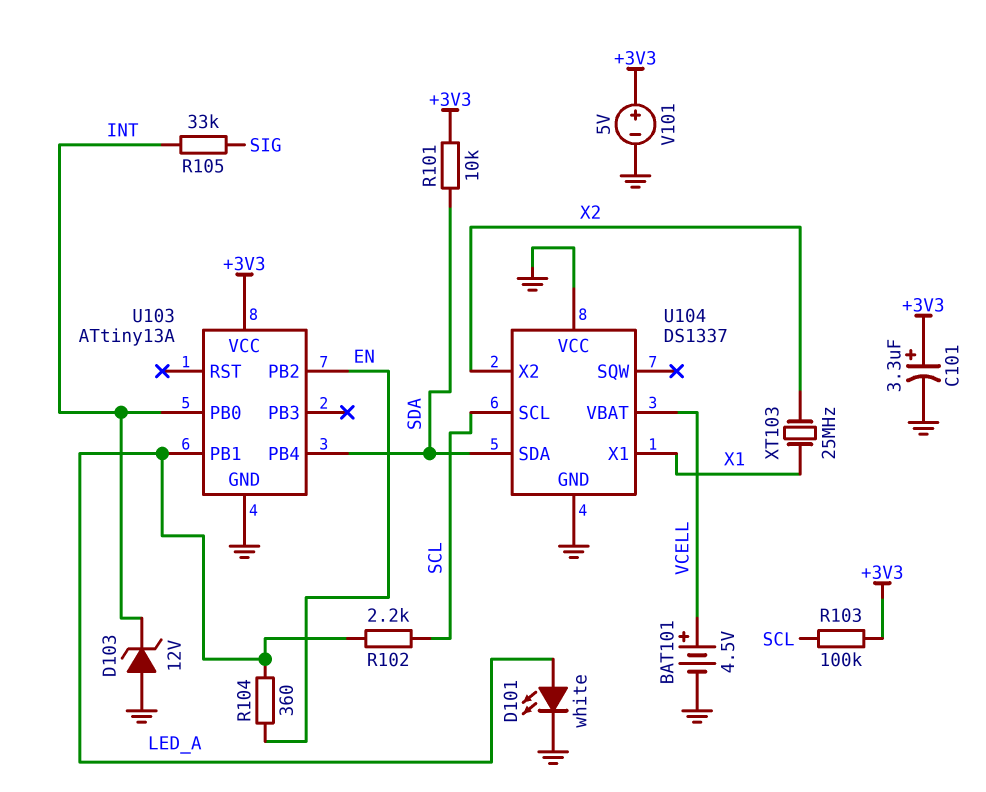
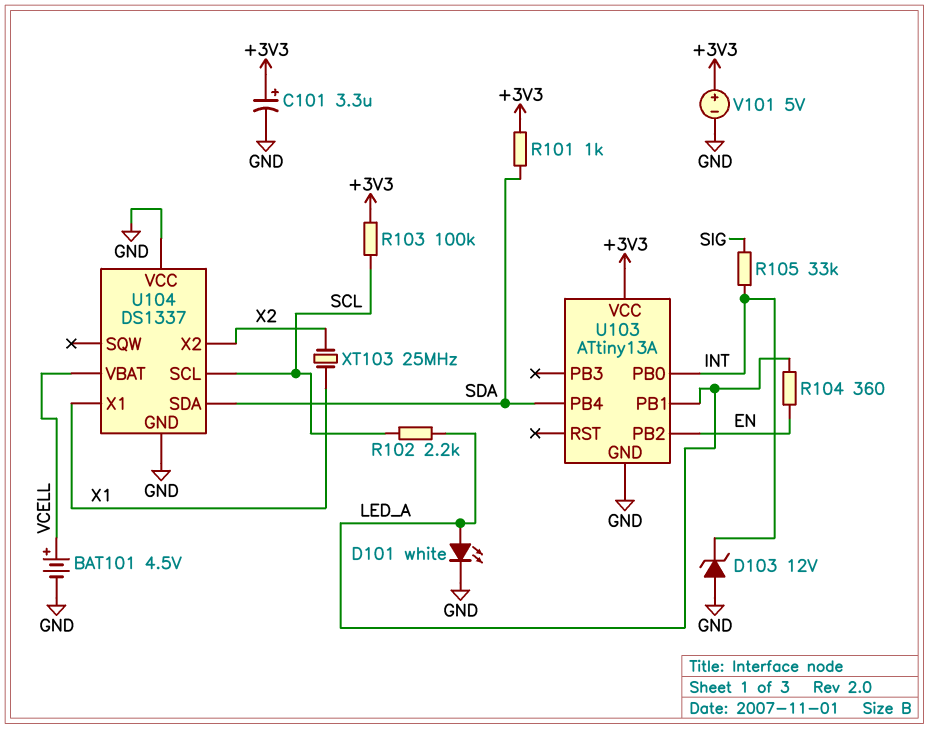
R101: 10k (+3V3, SDA) -> 1k (+3V3, SDA)

